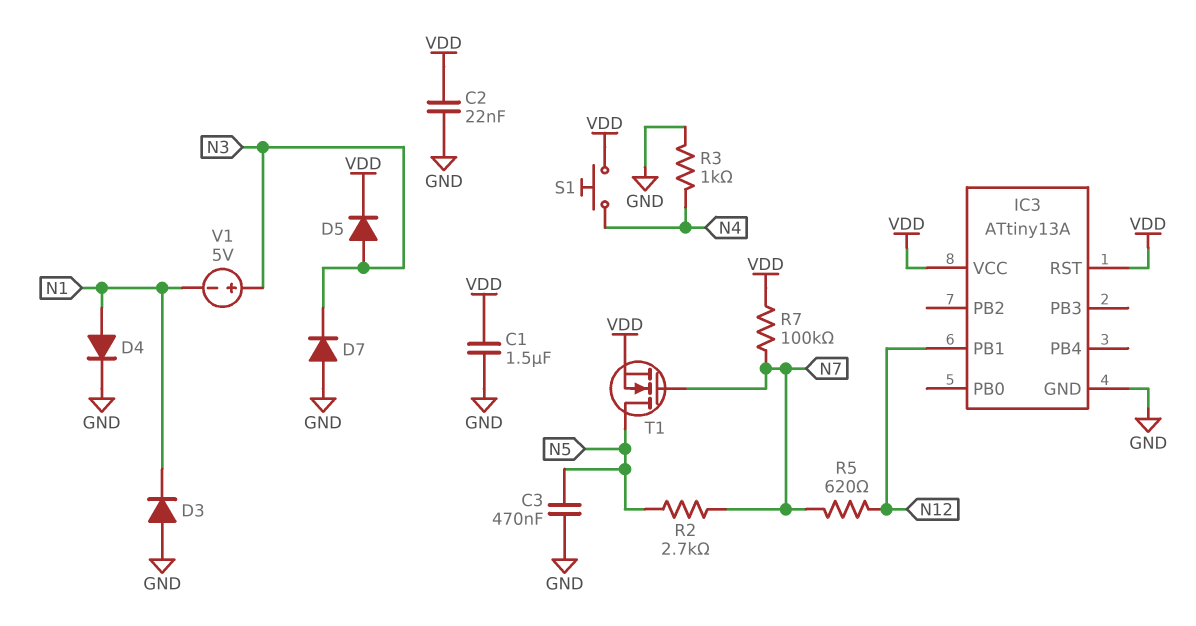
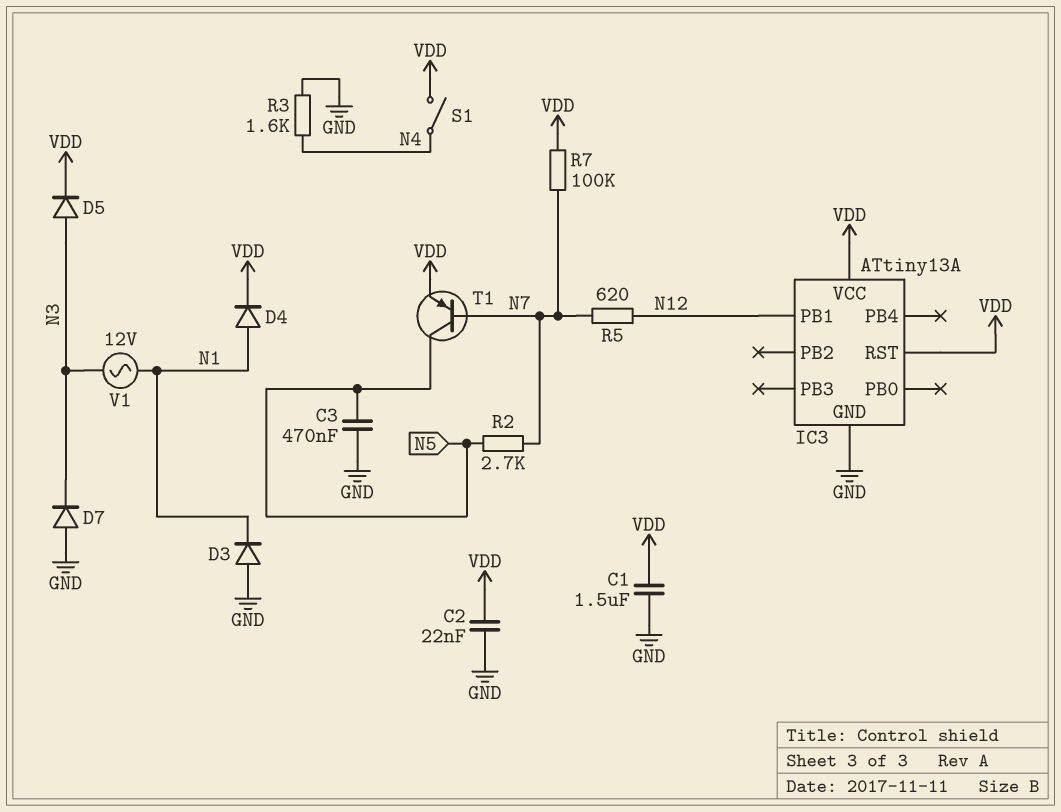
D4: diode (A N1, K GND) -> diode (A N1, K VDD)
R3: 1k (GND, N4) -> 1.6k (GND, N4)
S1: button (N4, VDD) -> switch (N4, VDD)
T1: NMOS (G N7, D N5, S VDD) -> PNP (B N7, C N5, E VDD)
V1: 5V (plus N3, minus N1) -> AC 12V (N1, N3)

